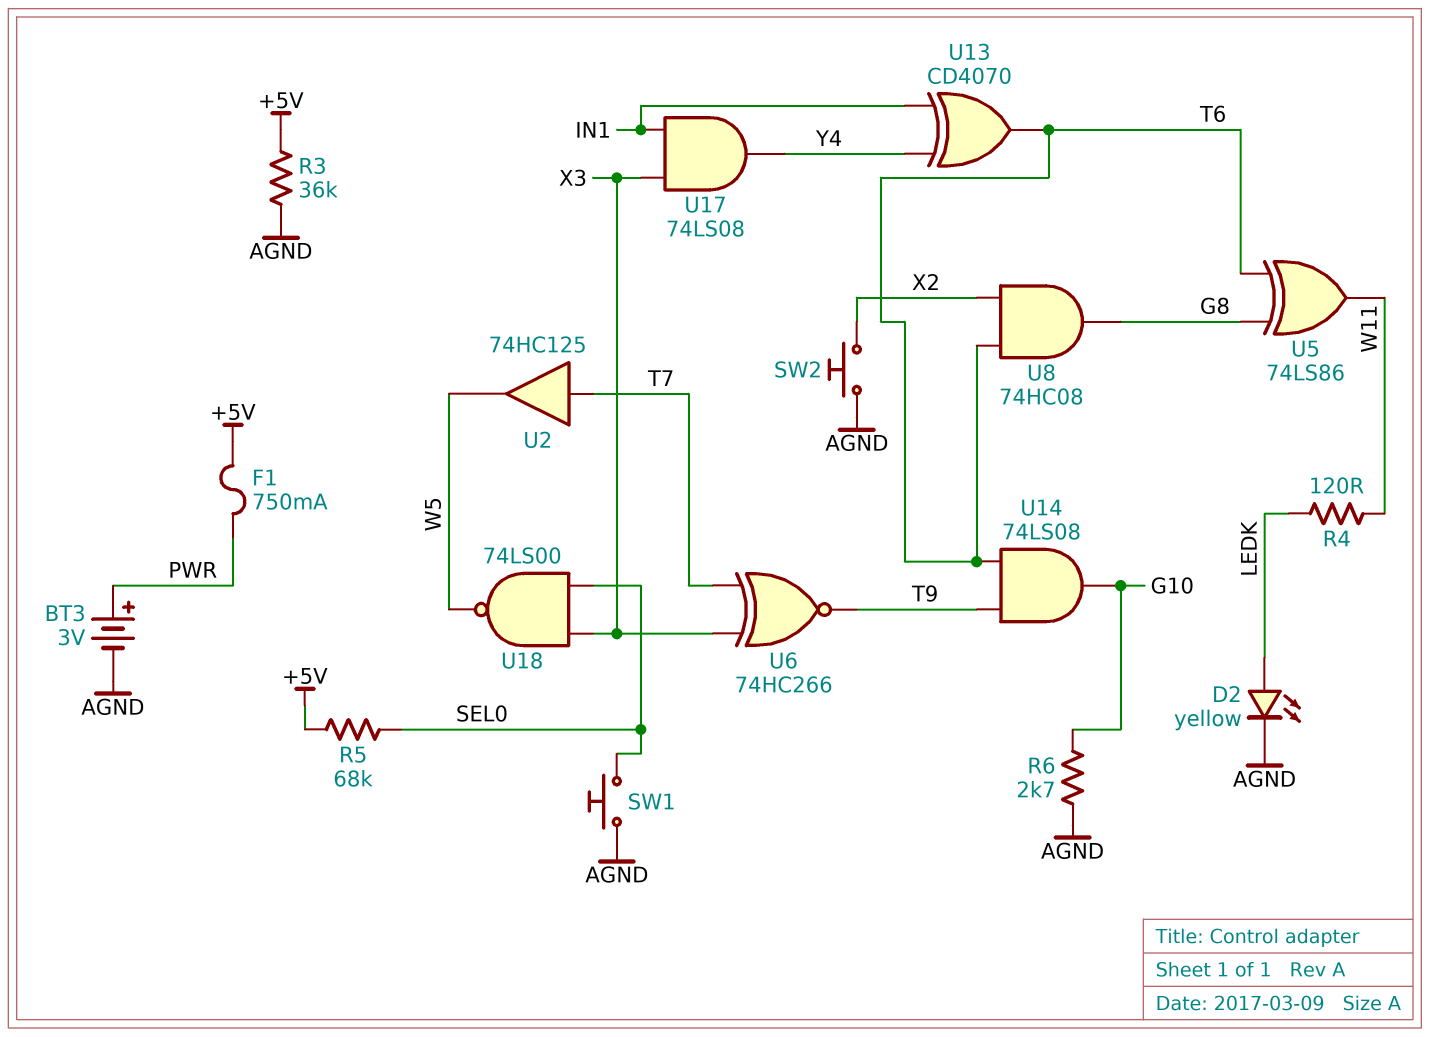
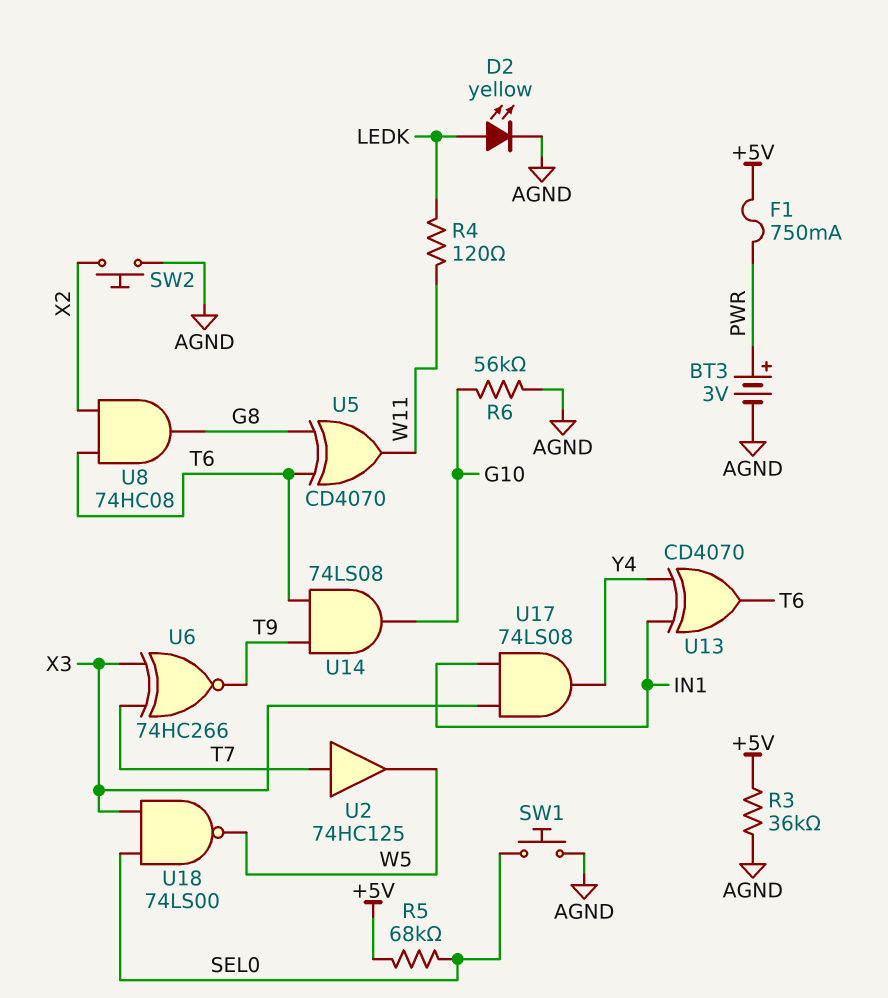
R6: 2.7k (AGND, G10) -> 56k (AGND, G10)
U5: XOR 74LS86 (in G8, in T6, out W11) -> XOR CD4070 (in G8, in T6, out W11)

